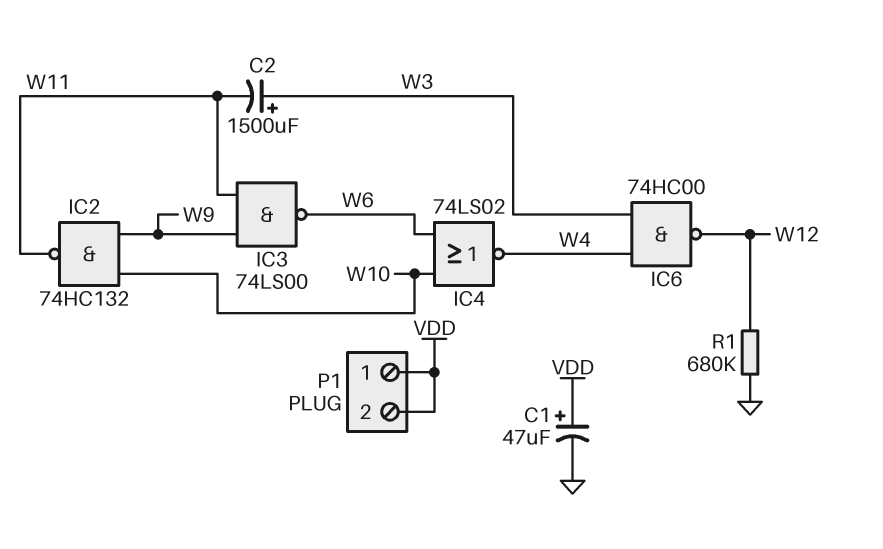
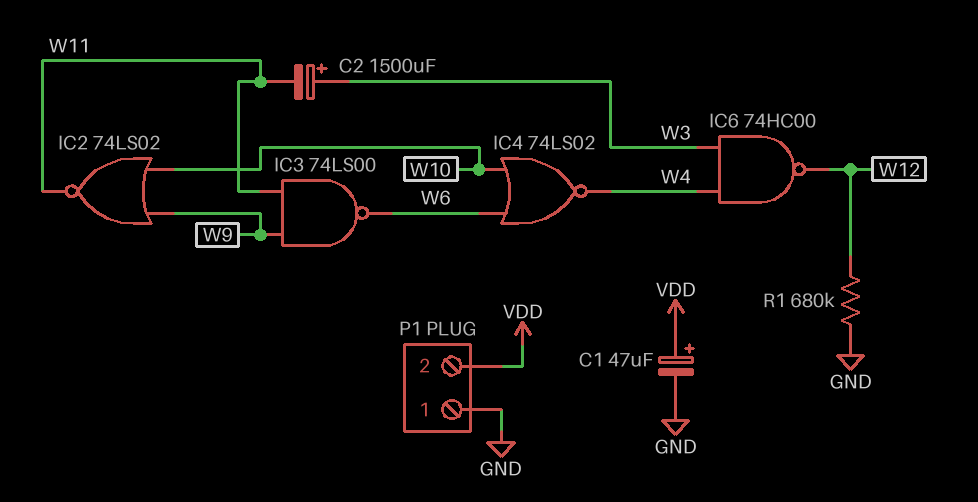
IC2: NAND 74HC132 (in W9, in W10, out W11) -> NOR 74LS02 (in W9, in W10, out W11)
P1 pin 1: VDD -> GND

